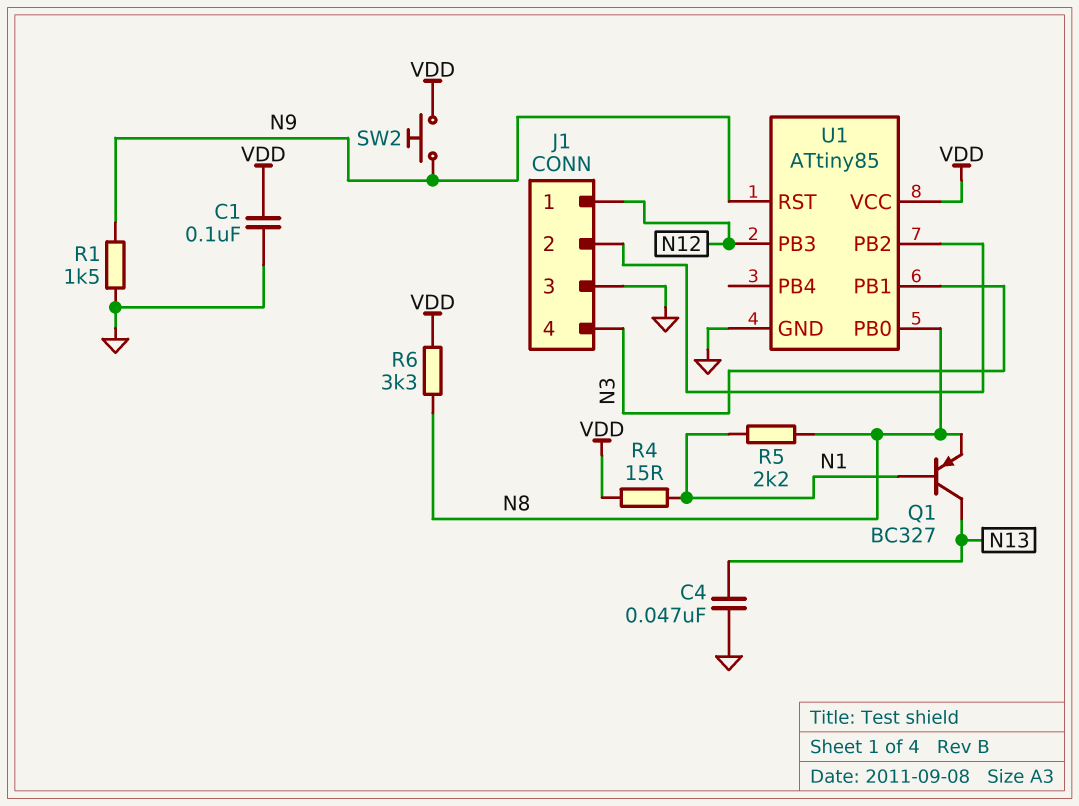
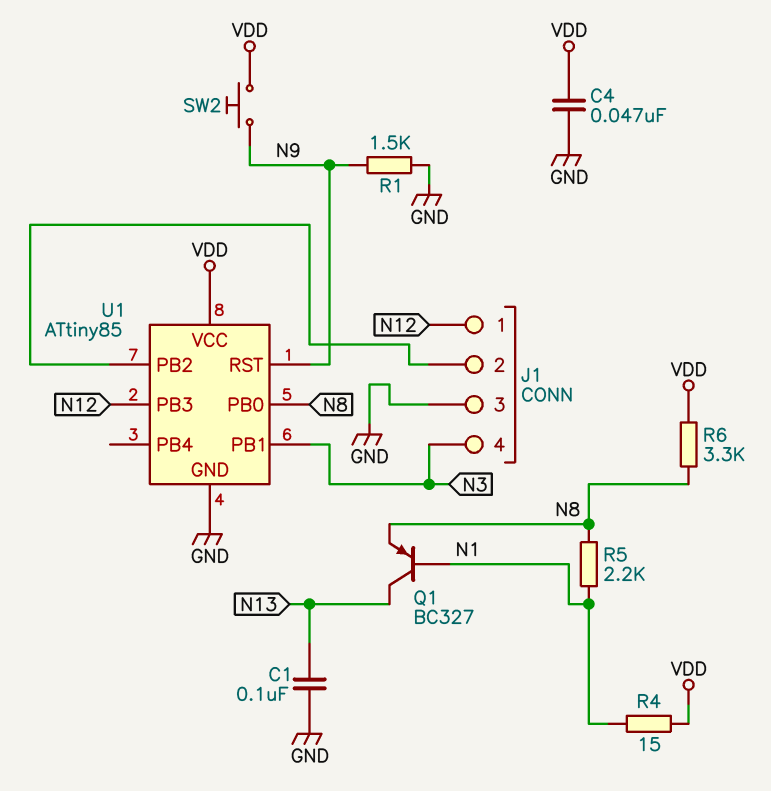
C1: 100nF (GND, VDD) -> 100nF (GND, N13)
C4: 47nF (GND, N13) -> 47nF (GND, VDD)

